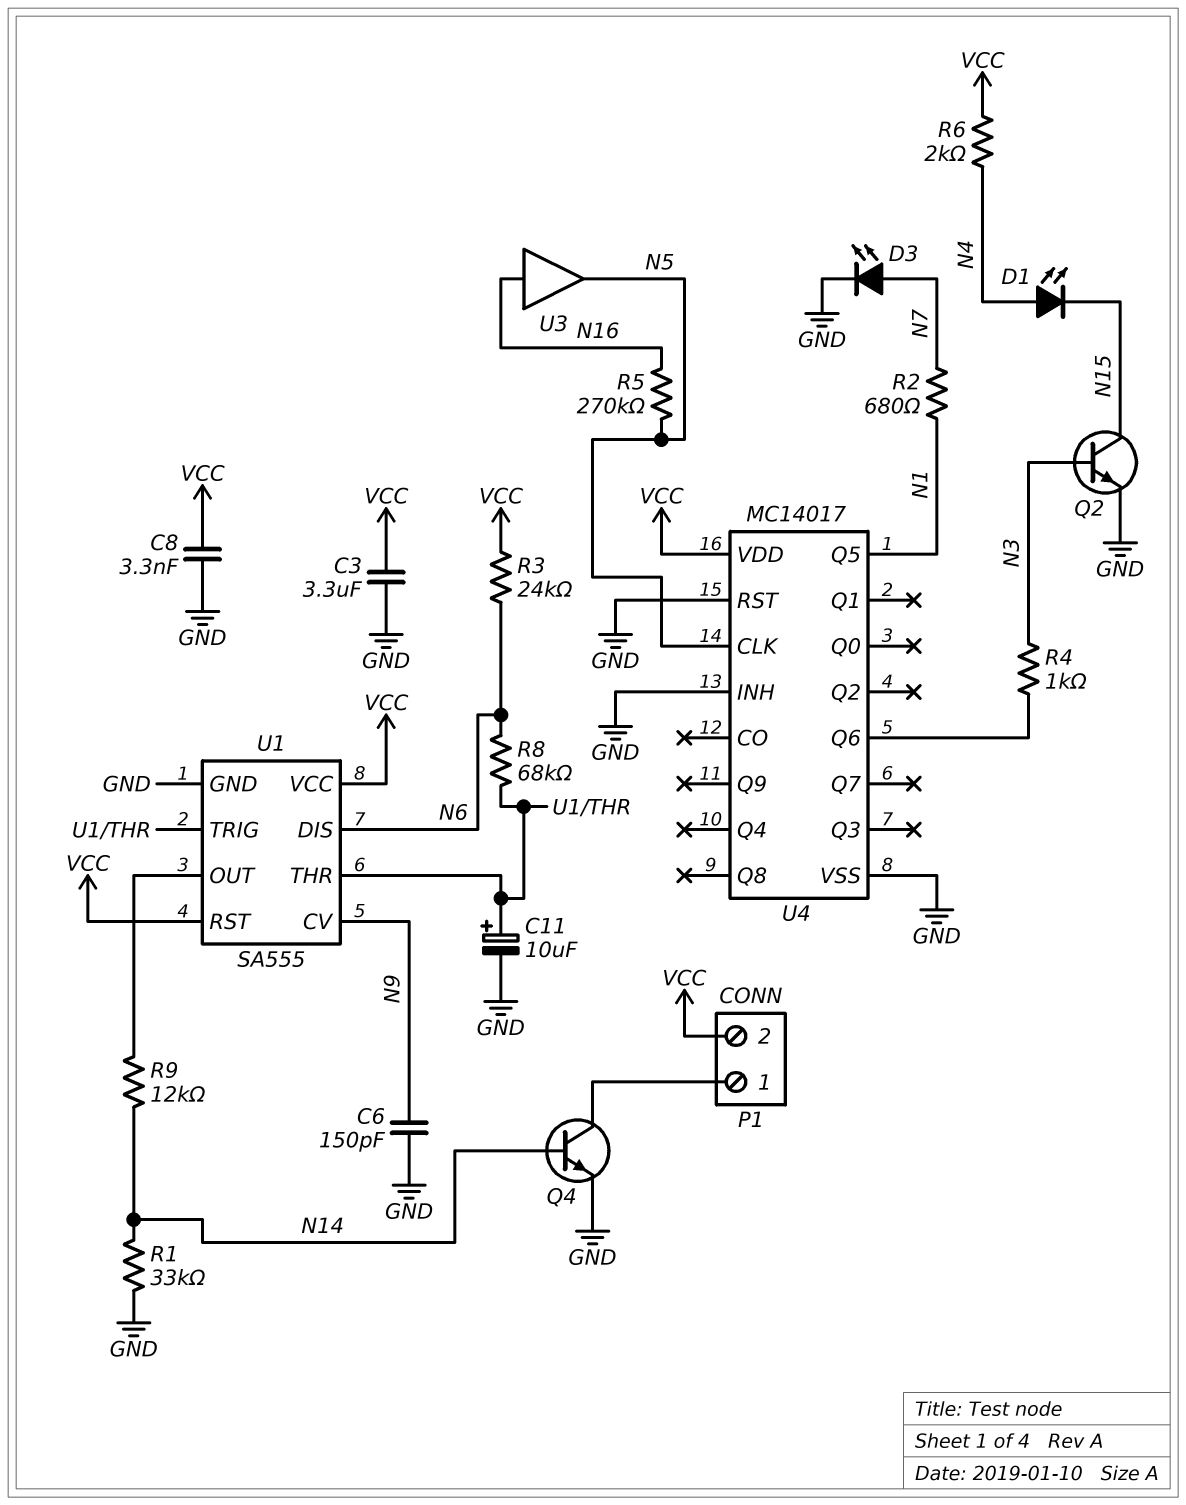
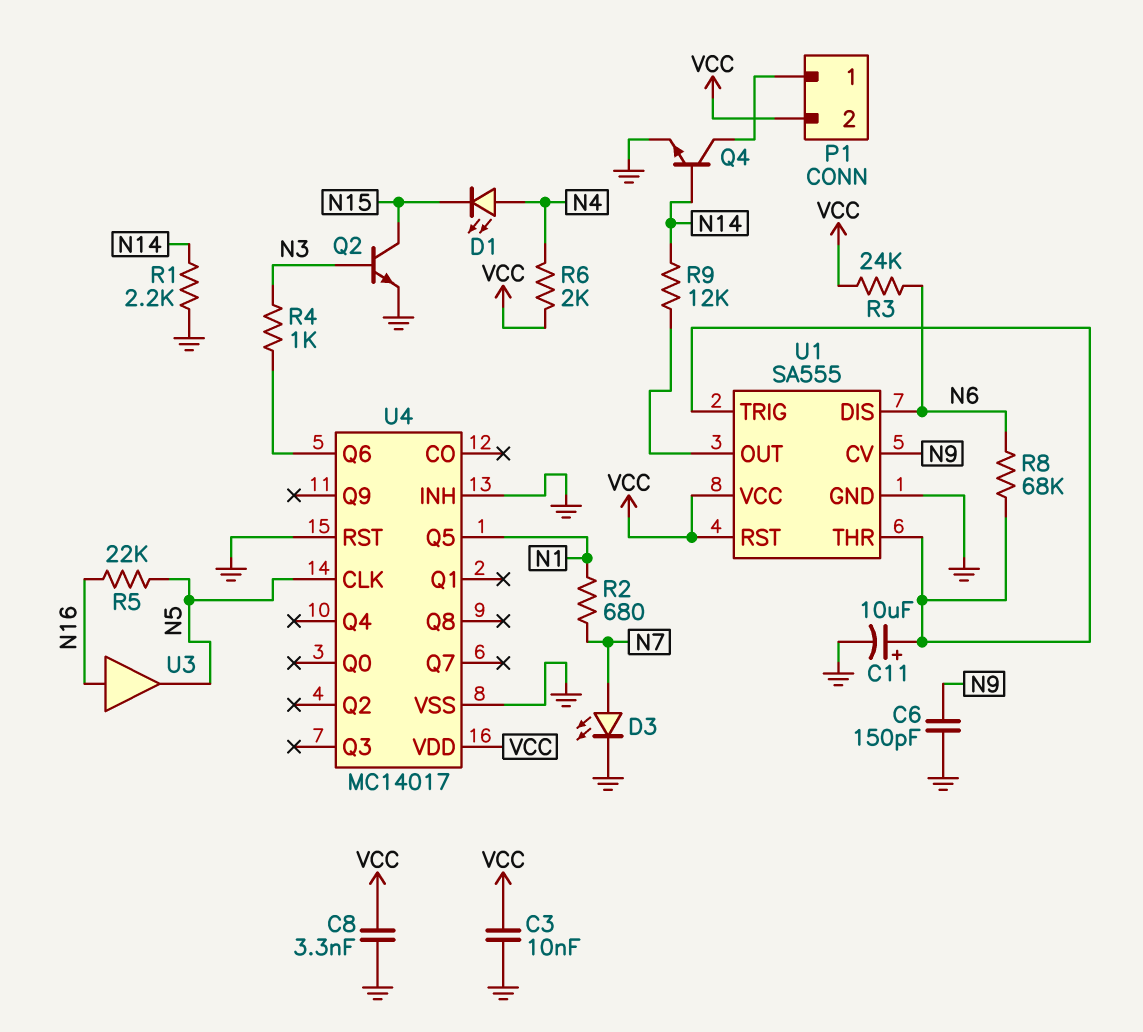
C3: 3.3uF (GND, VCC) -> 10nF (GND, VCC)
R1: 33k (GND, N14) -> 2.2k (GND, N14)
R5: 270k (N5, N16) -> 22k (N5, N16)

